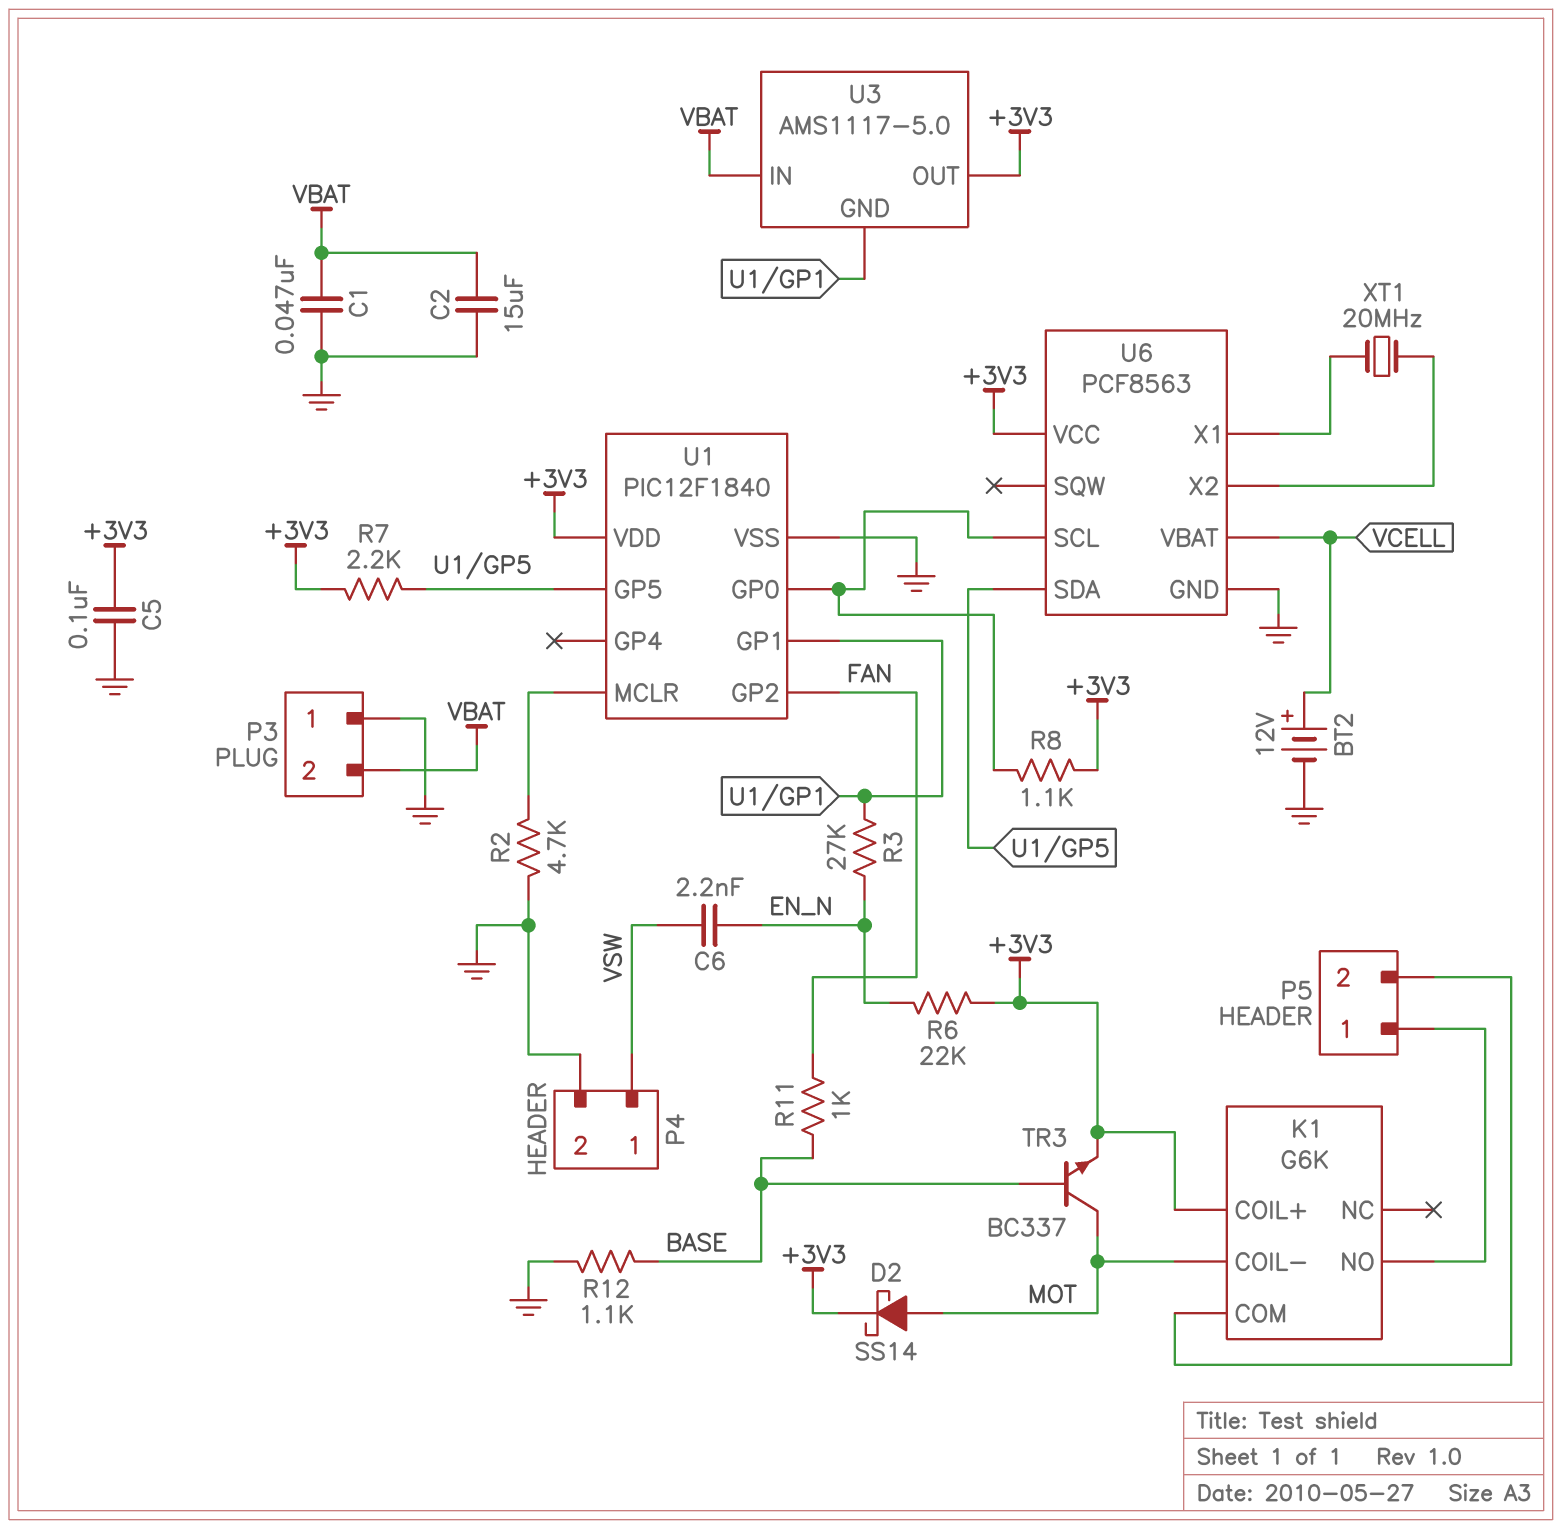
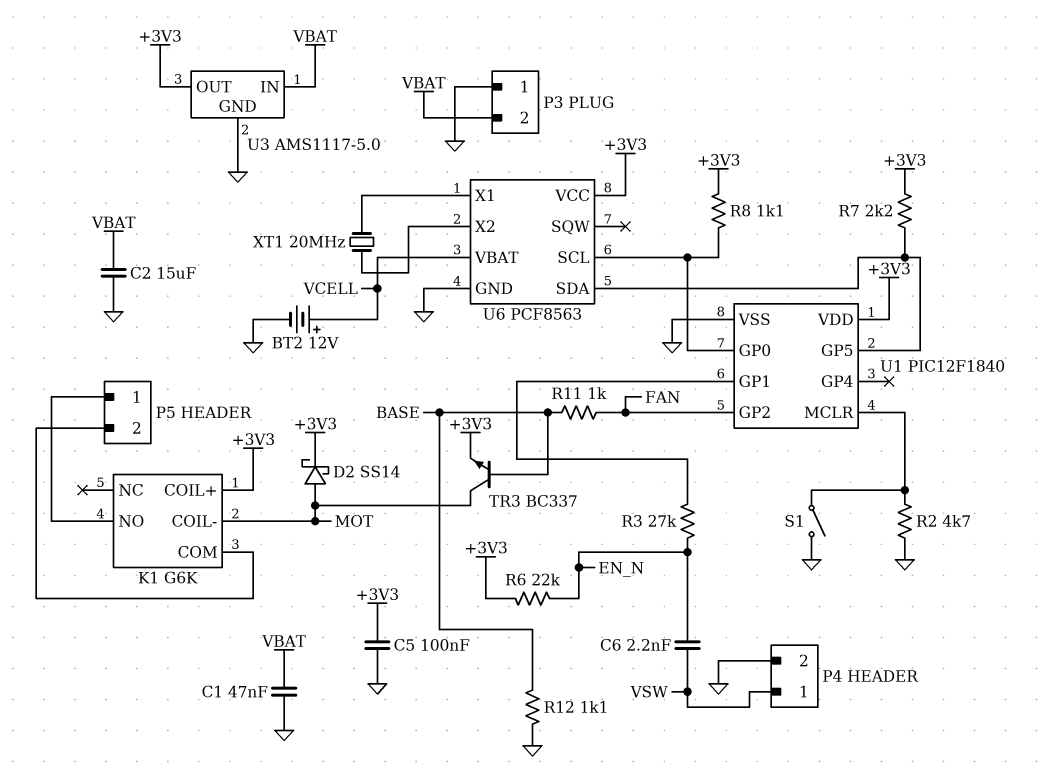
S1: none -> switch (GND, U1/MCLR)
U3 pin GND: U1/GP1 -> GND

